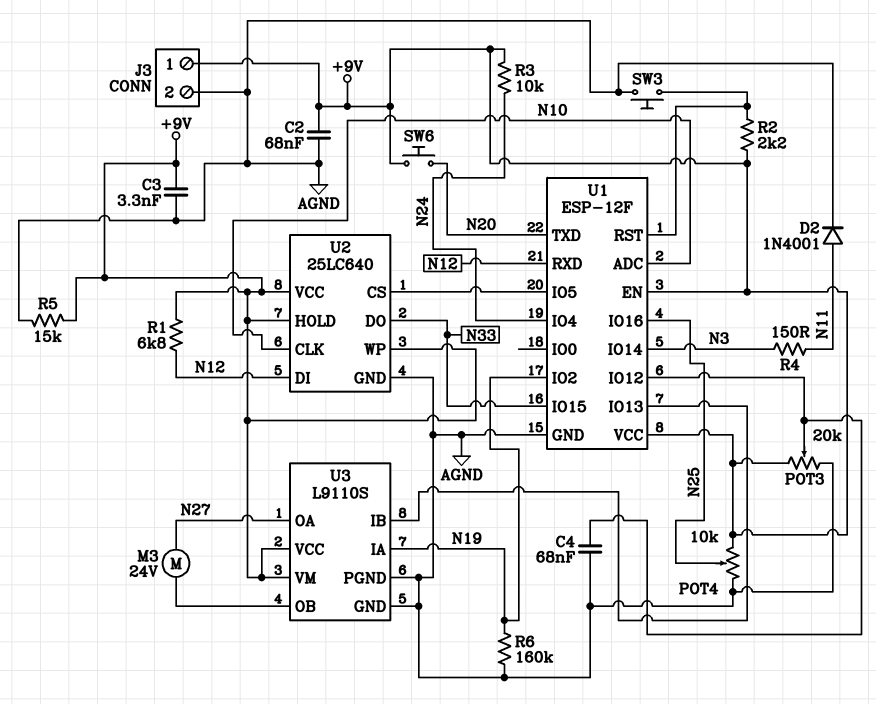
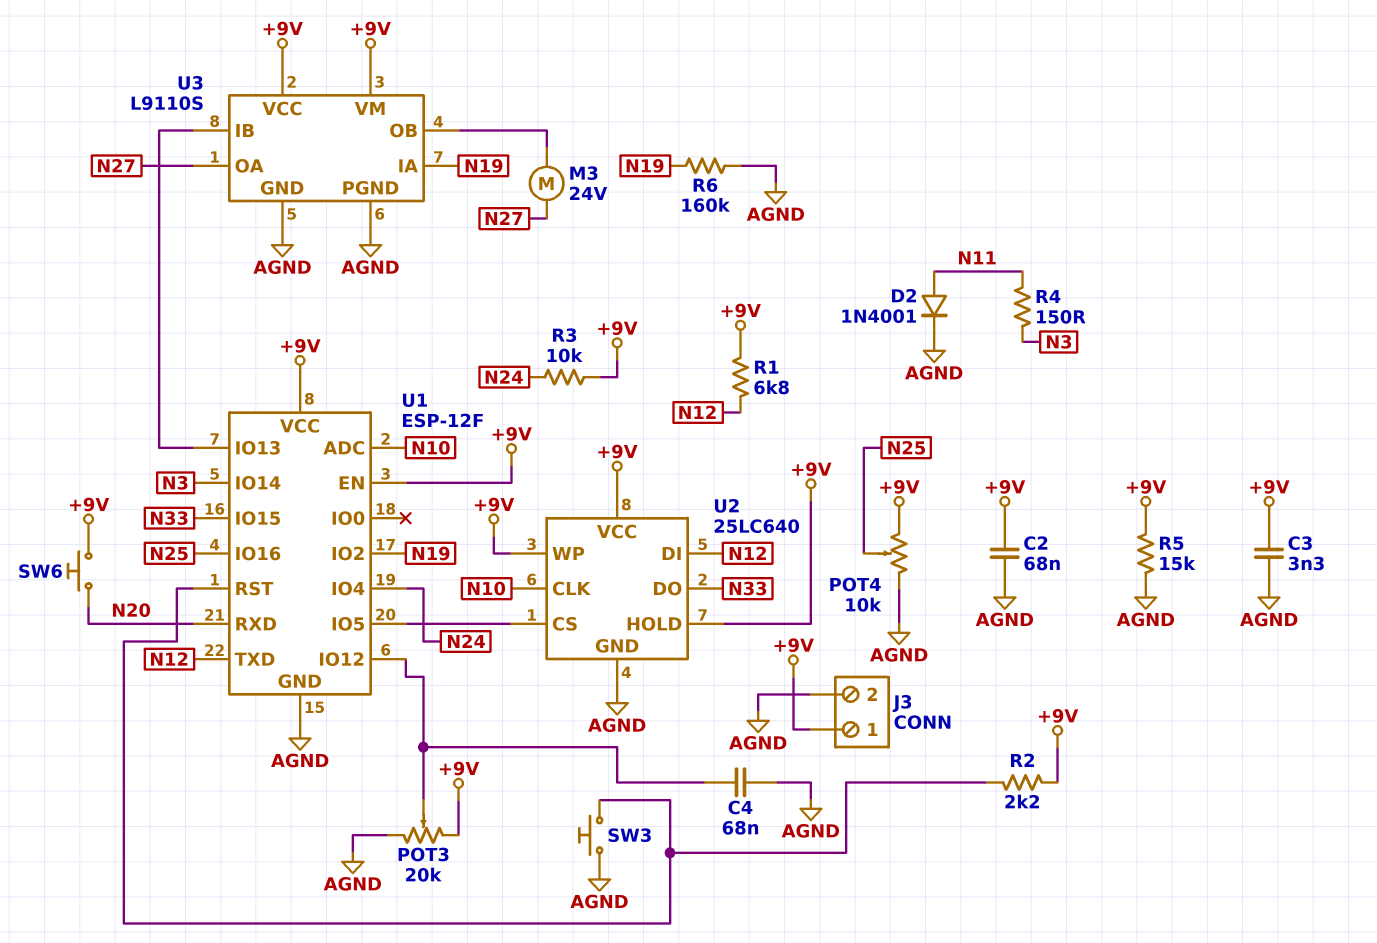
U1 pin RXD: N12 -> N20
U1 pin TXD: N20 -> N12

